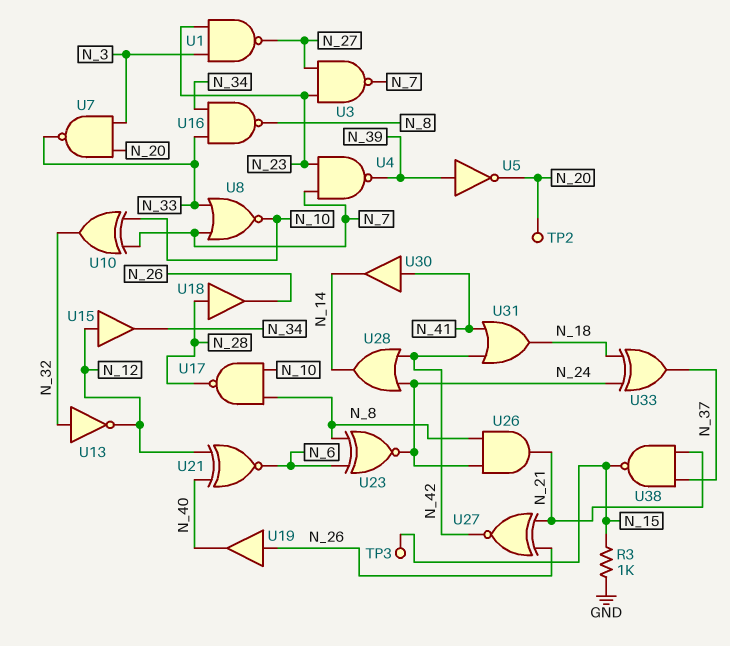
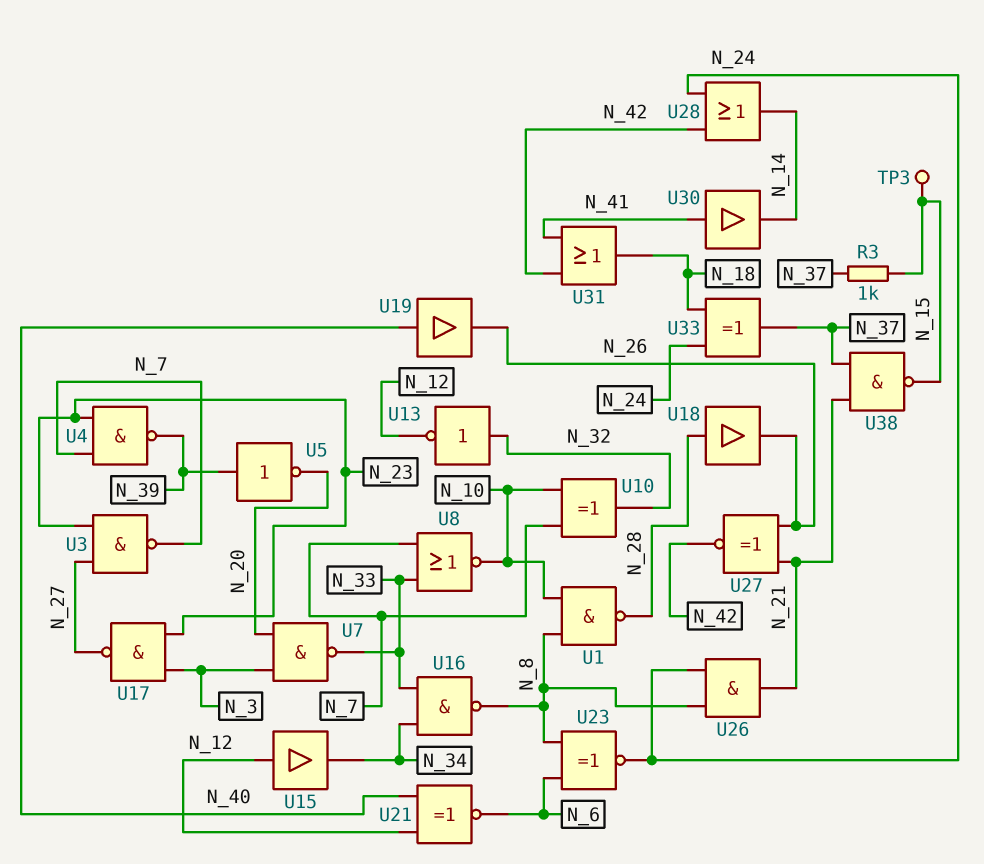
R3: 1k (GND, N_15) -> 1k (N_15, N_37)
TP2: test point (N_20) -> none
U1: NAND (in N_3, in N_23, out N_27) -> NAND (in N_8, in N_10, out N_28)
U17: NAND (in N_8, in N_10, out N_28) -> NAND (in N_3, in N_23, out N_27)
U19: buffer (in N_26, out N_40) -> buffer (in N_40, out N_26)

